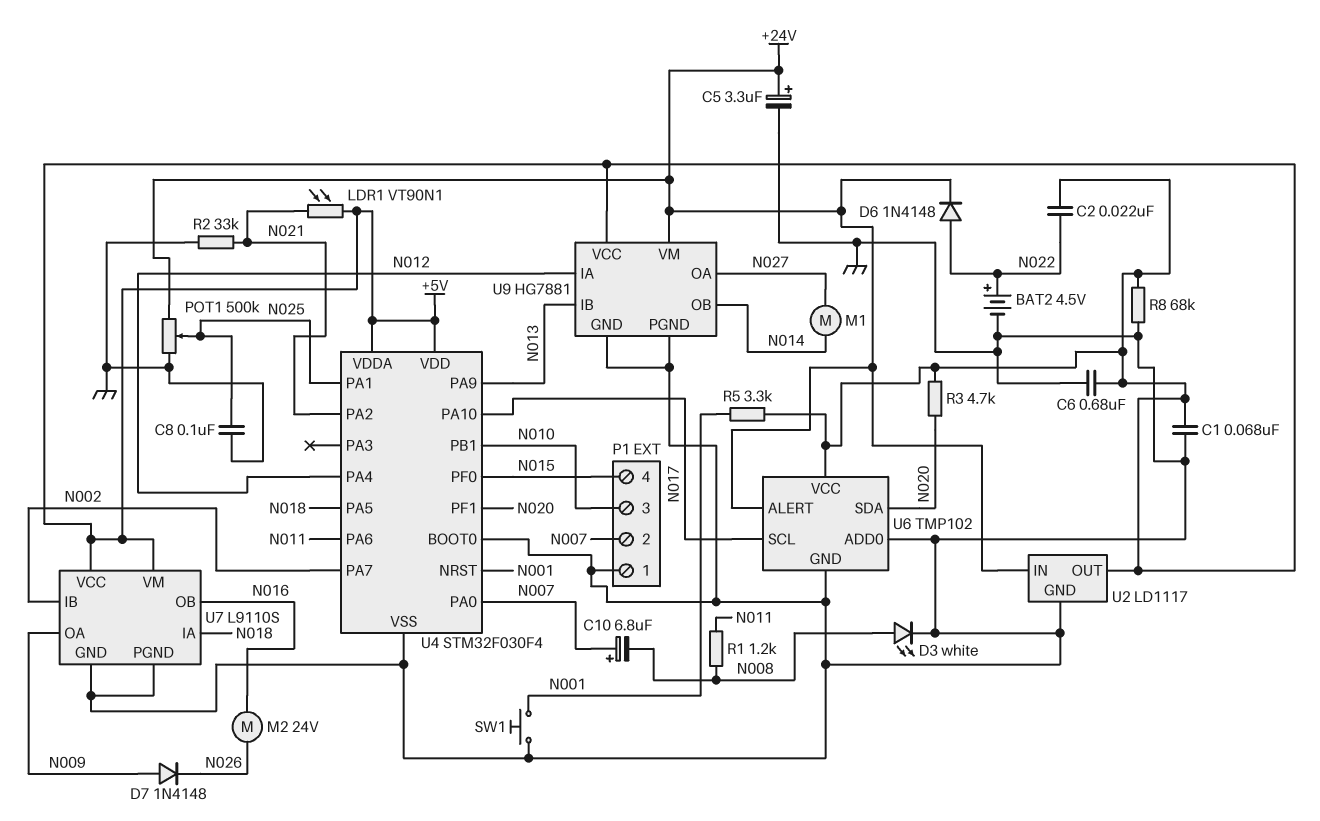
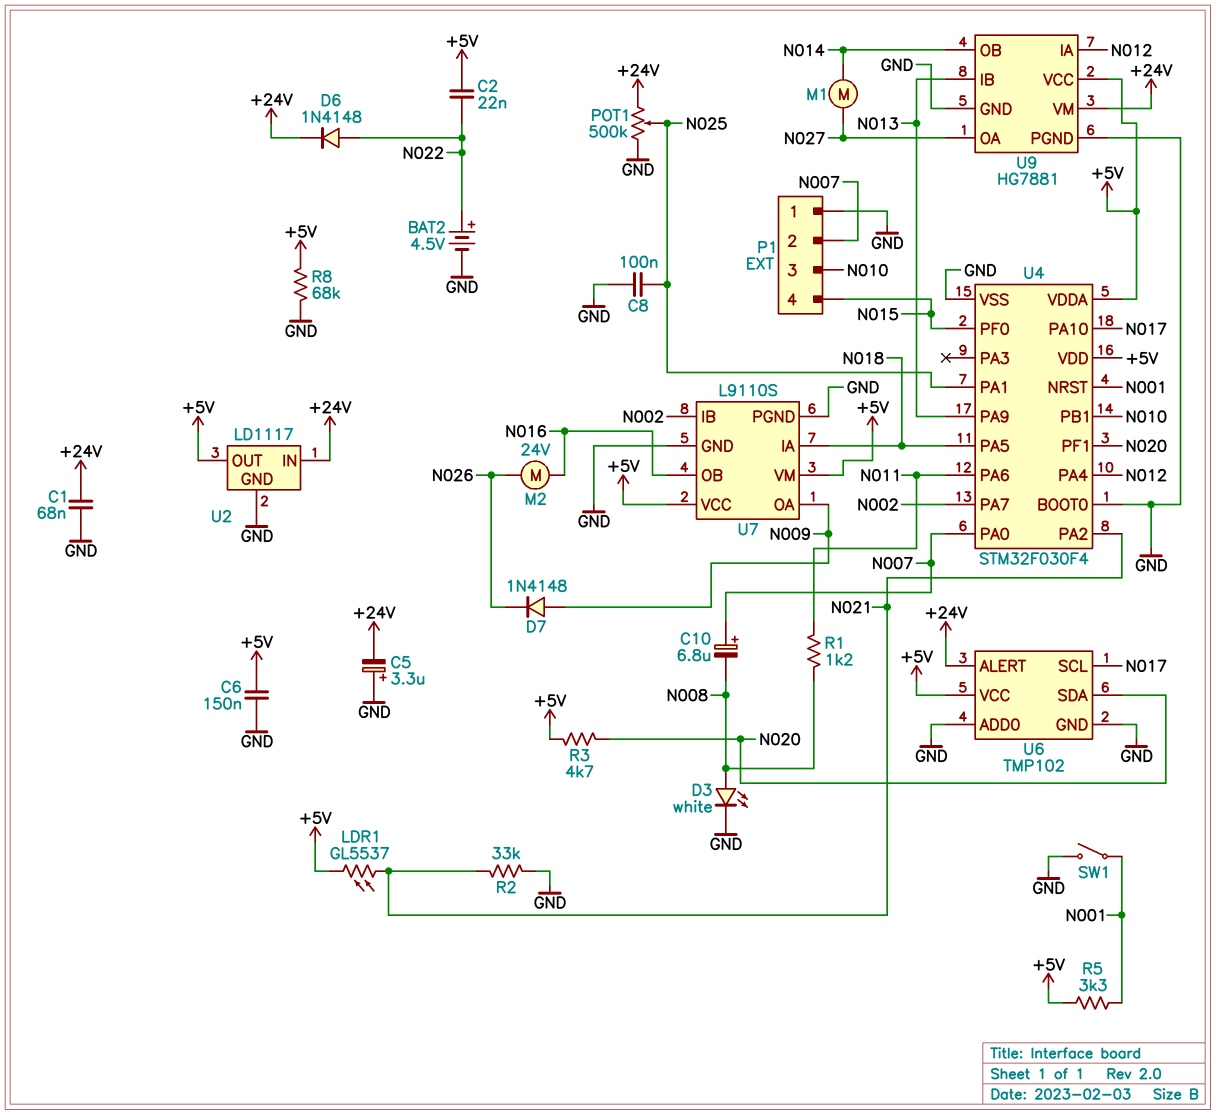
C1: 68nF (+5V, GND) -> 68nF (+24V, GND)
C5: 3.3uF (plus +24V, minus GND) -> 3.3uF (plus GND, minus +24V)
C6: 680nF (+5V, GND) -> 150nF (+5V, GND)
LDR1: VT90N1 (+5V, N021) -> GL5537 (+5V, N021)
SW1: button (GND, N001) -> switch (GND, N001)

